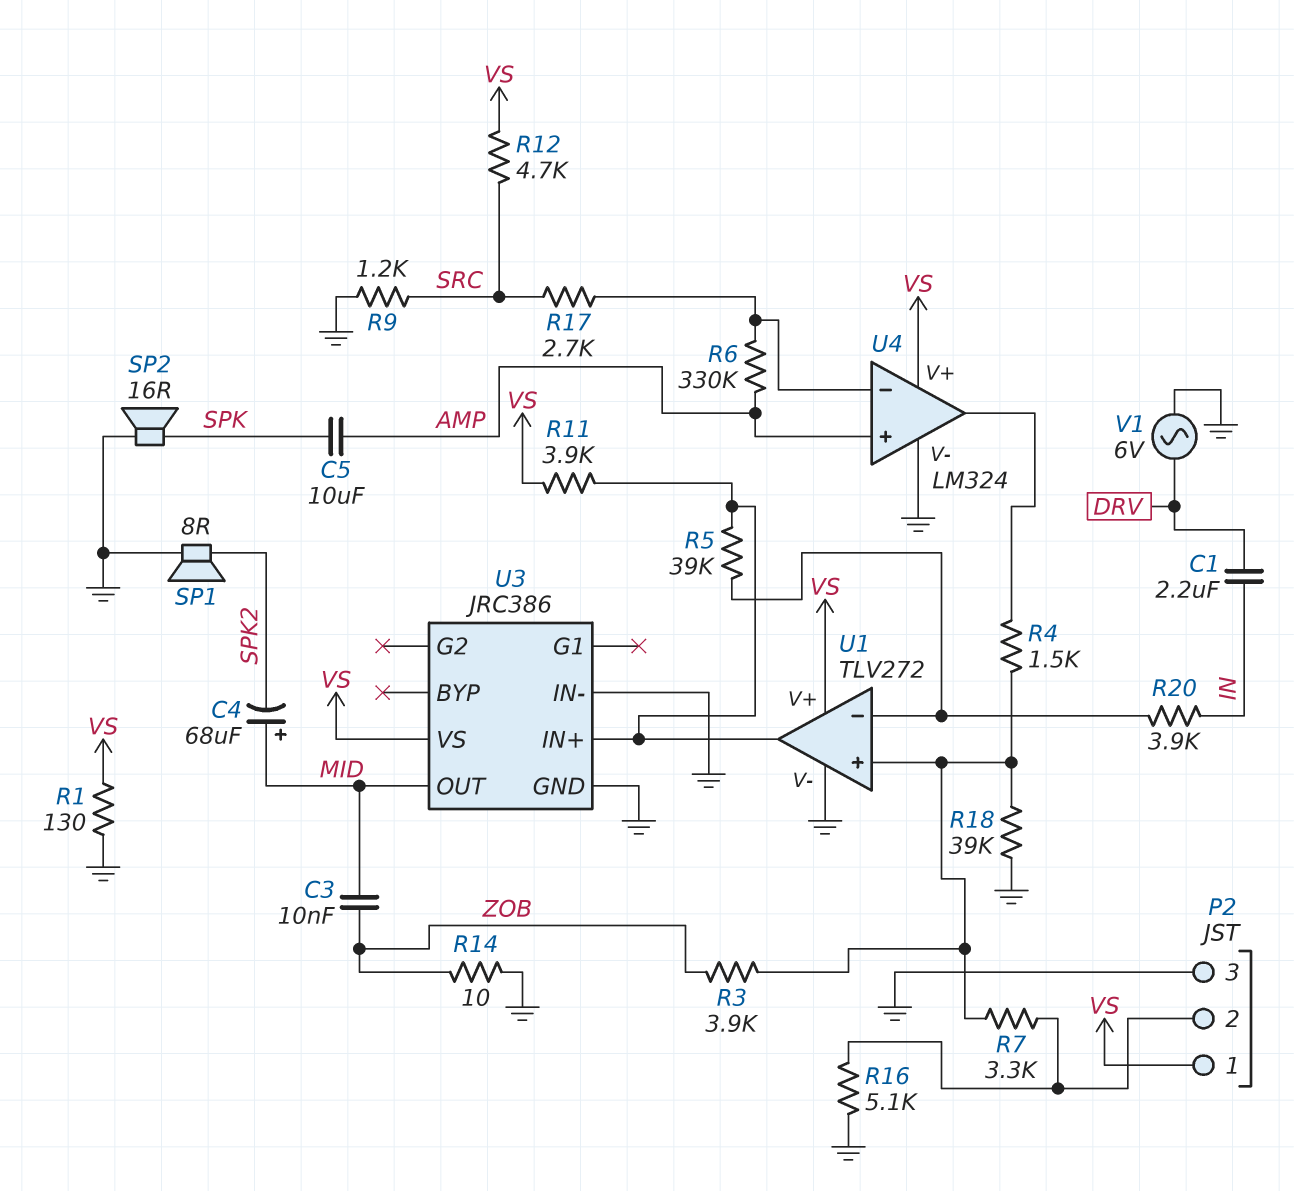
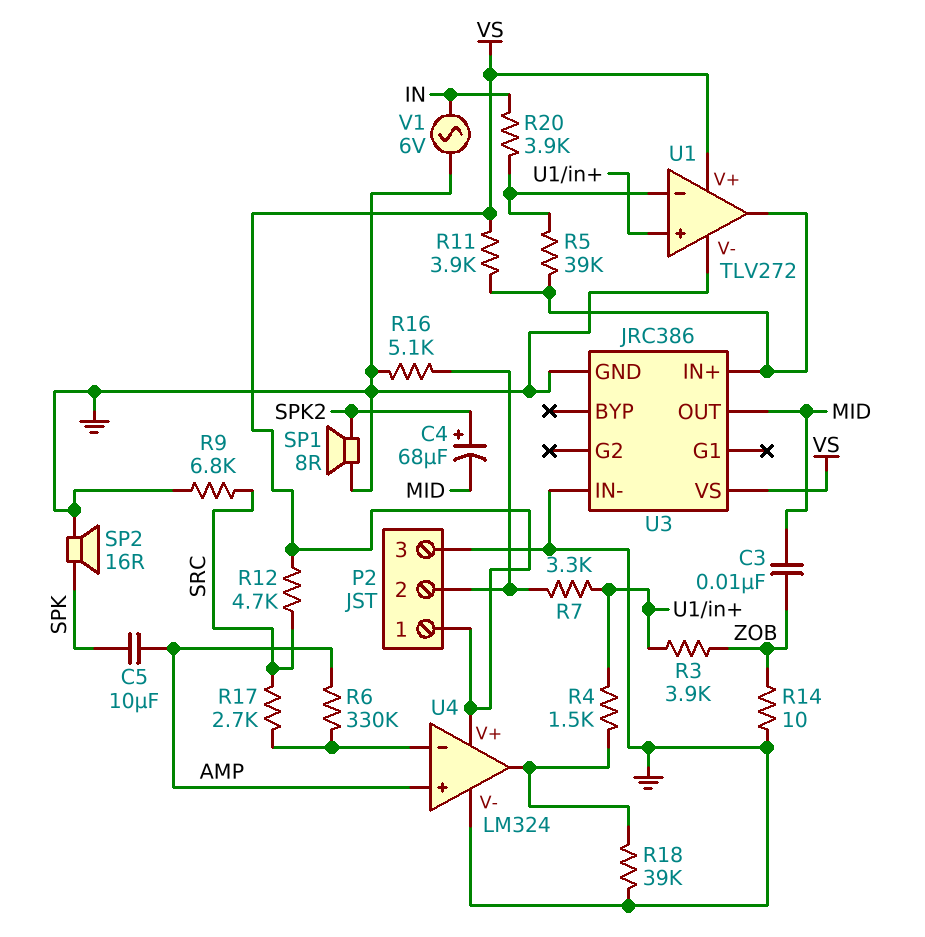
C1: 2.2uF (DRV, IN) -> none
C4: 68uF (plus MID, minus SPK2) -> 68uF (plus SPK2, minus MID)
R1: 130 (GND, VS) -> none
R9: 1.2k (GND, SRC) -> 6.8k (GND, SRC)
R18: 39k (GND, U1/in+) -> 39k (GND, U4/out)
V1: AC 6V (DRV, GND) -> AC 6V (GND, IN)

